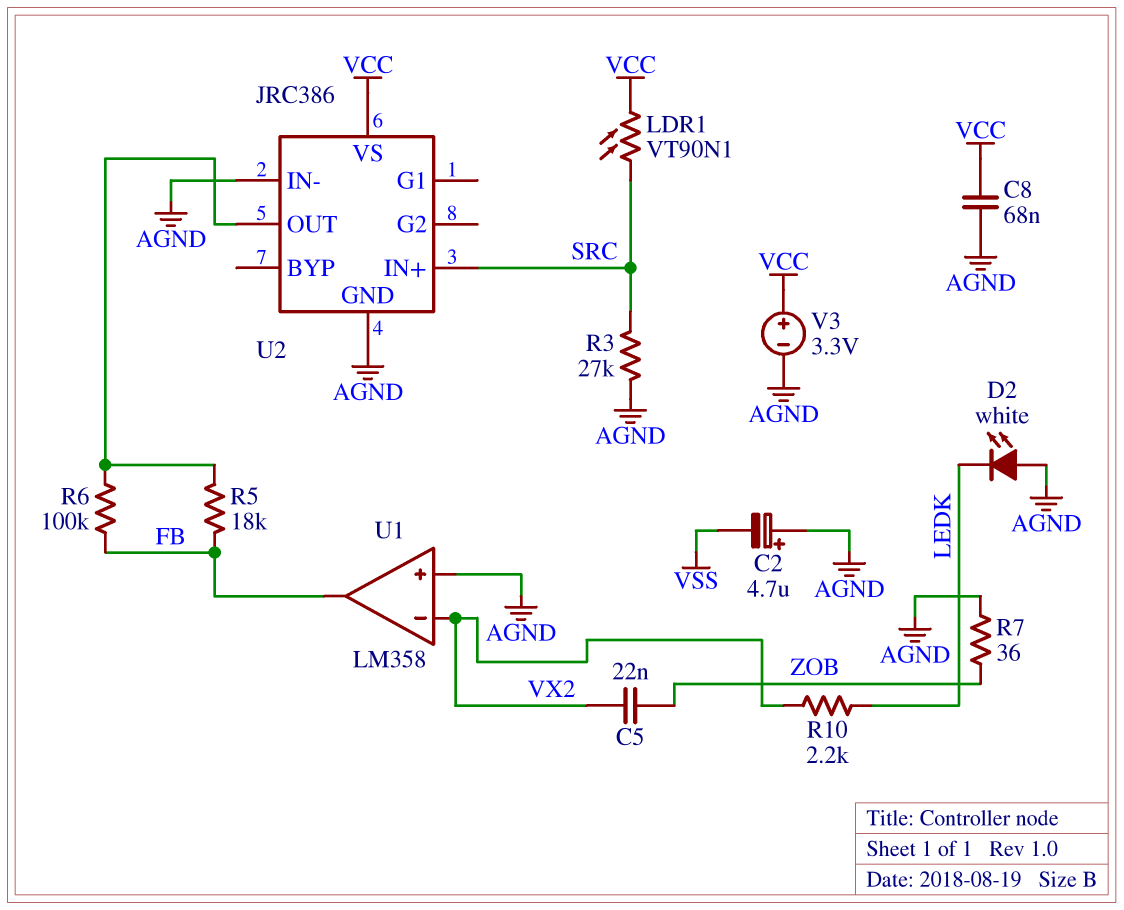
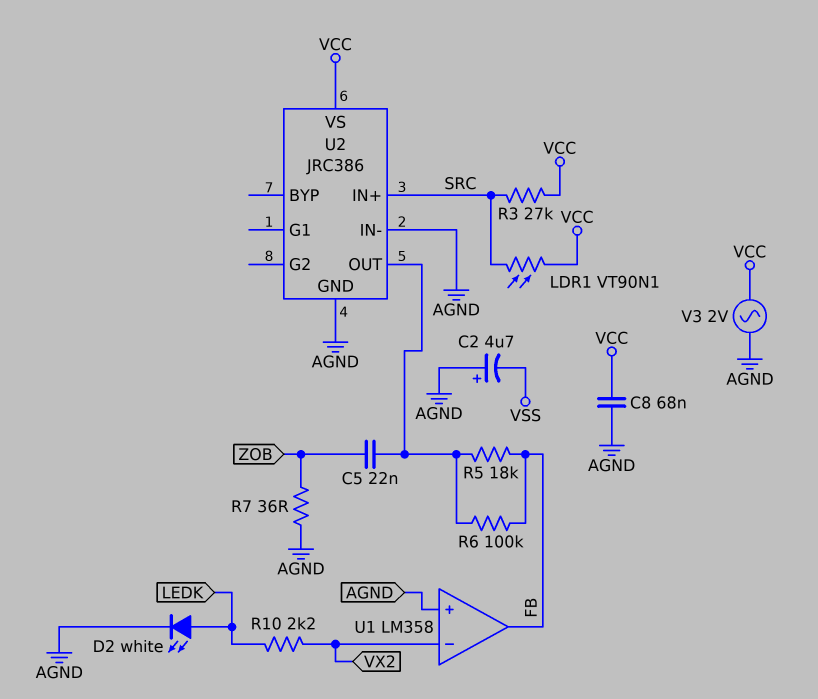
C5: 22nF (VX2, ZOB) -> 22nF (U2/OUT, ZOB)
D2: LED white (A AGND, K LEDK) -> LED white (A LEDK, K AGND)
R3: 27k (AGND, SRC) -> 27k (SRC, VCC)
V3: 3.3V (plus VCC, minus AGND) -> AC 2V (AGND, VCC)

